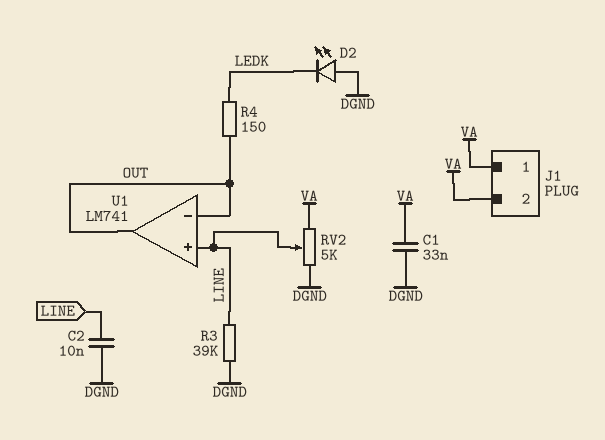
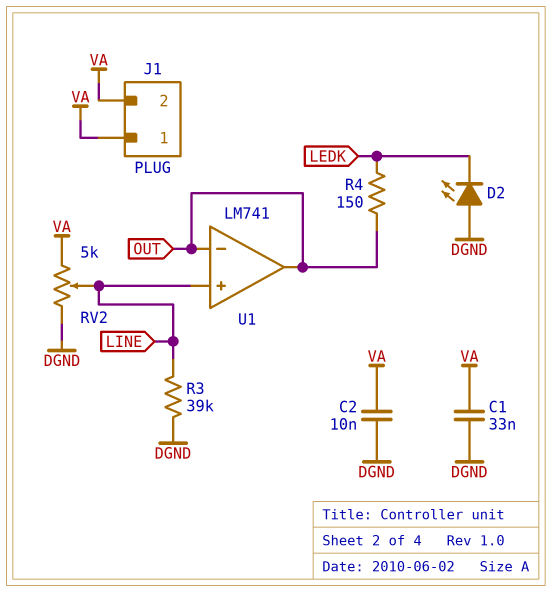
C2: 10nF (DGND, LINE) -> 10nF (DGND, VA)

